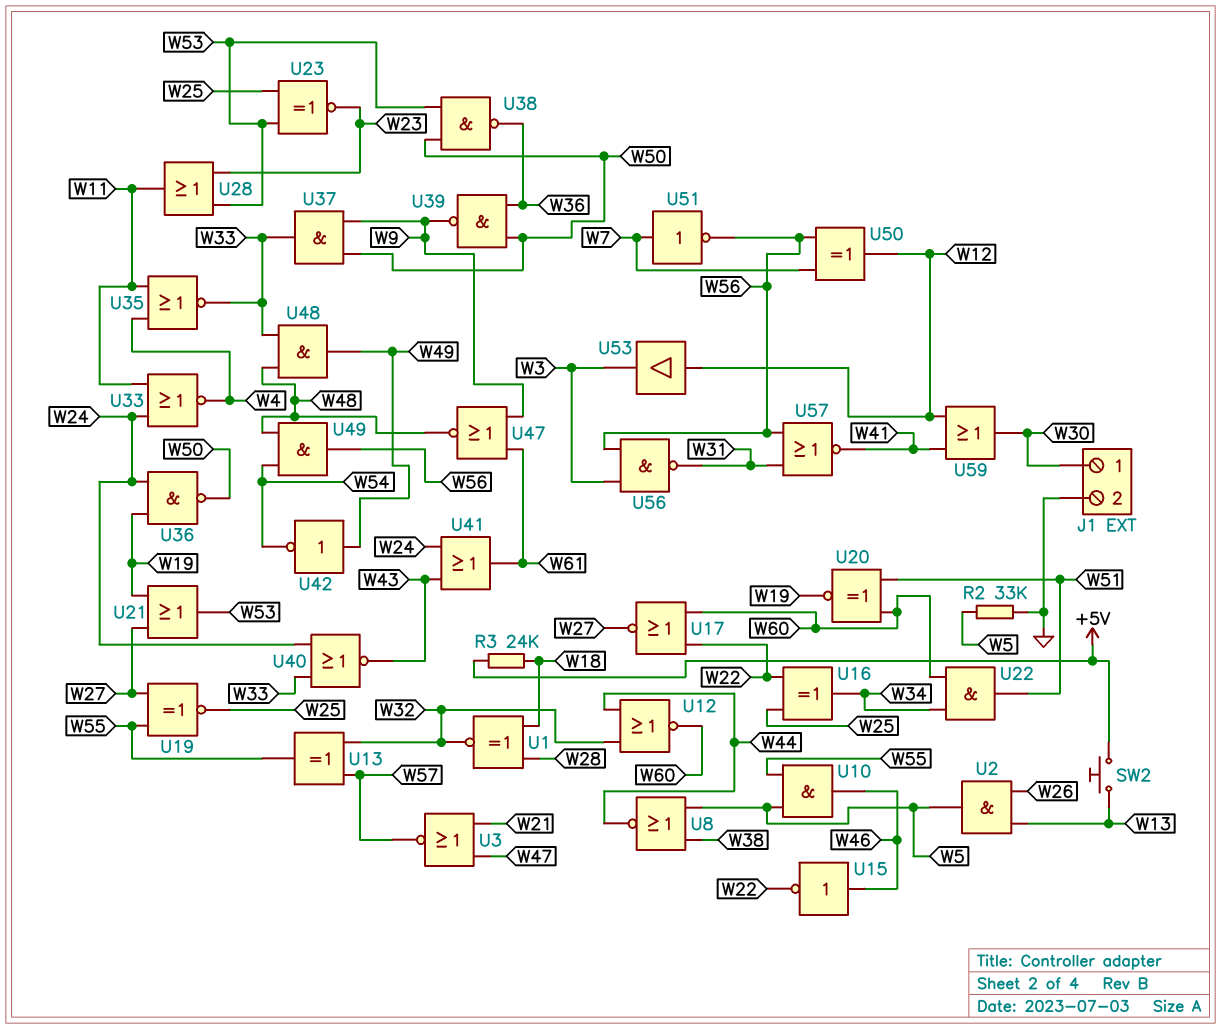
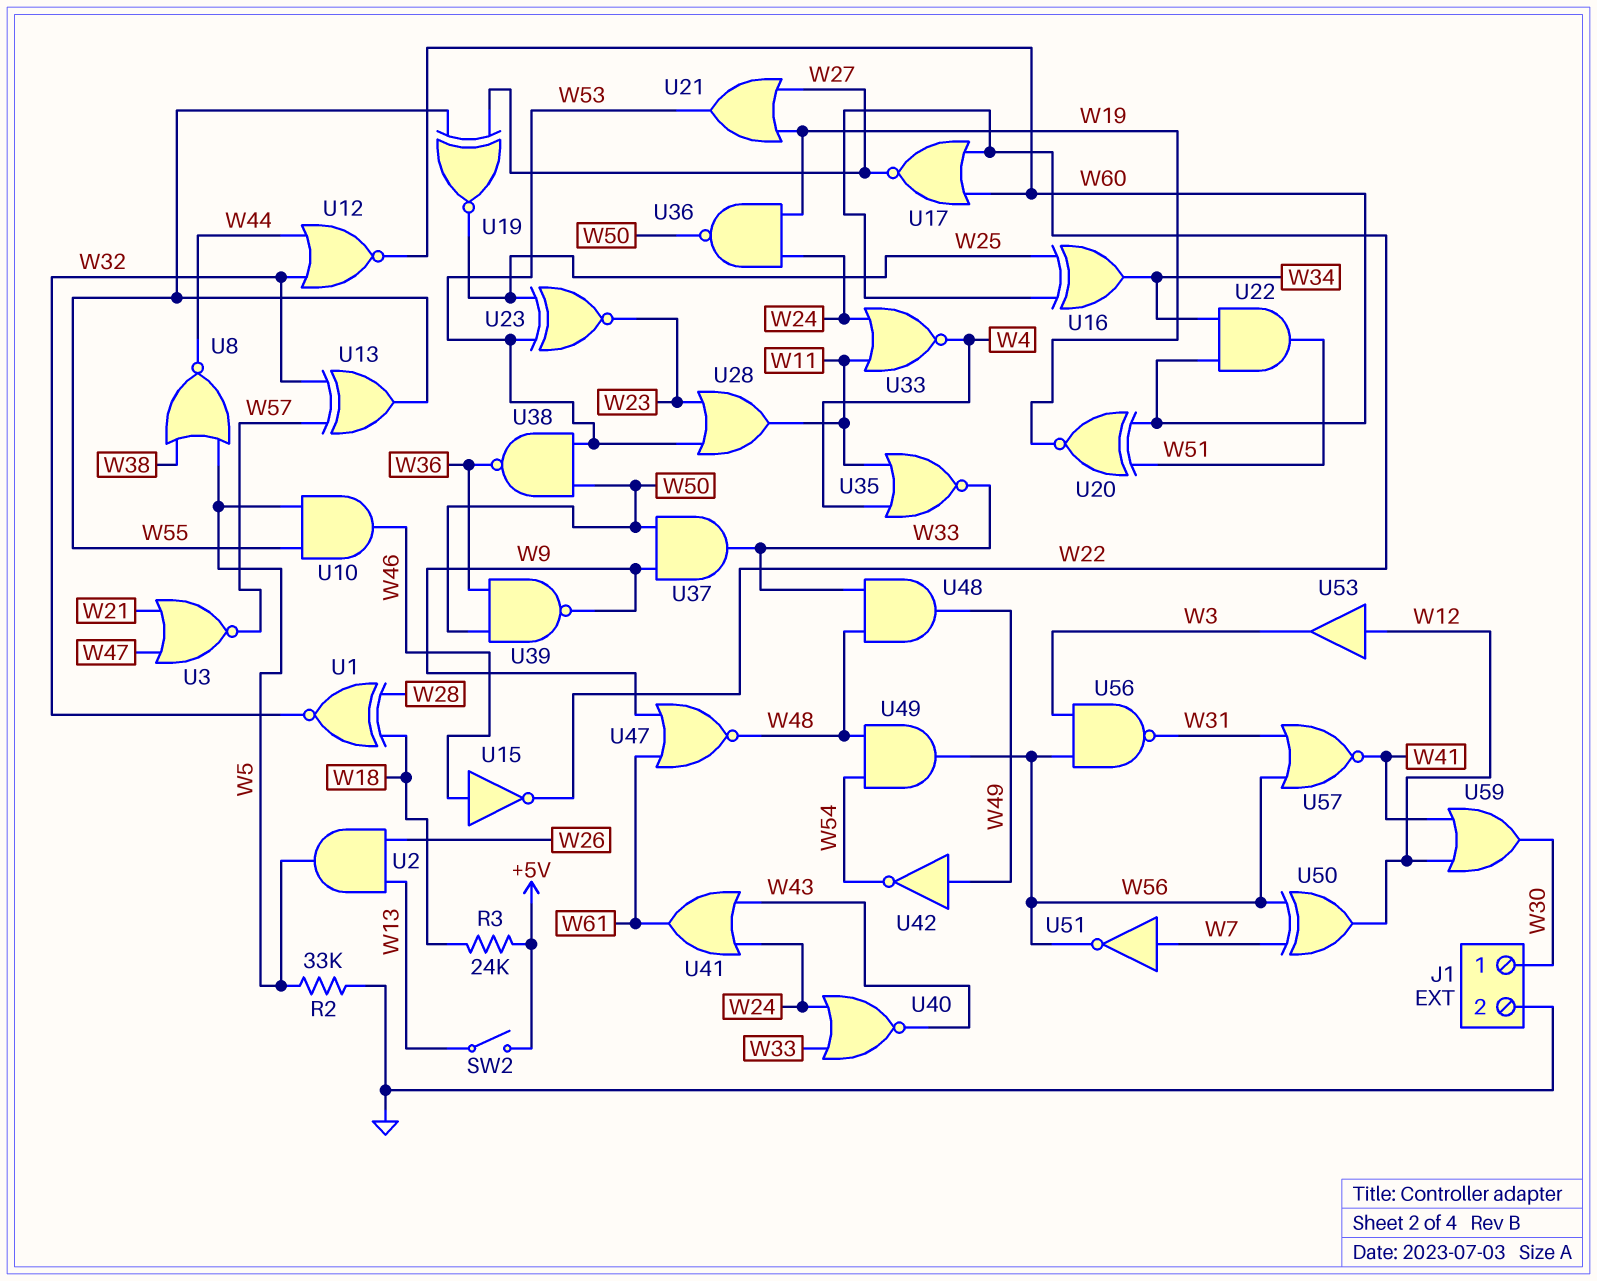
SW2: button (+5V, W13) -> switch (+5V, W13)

